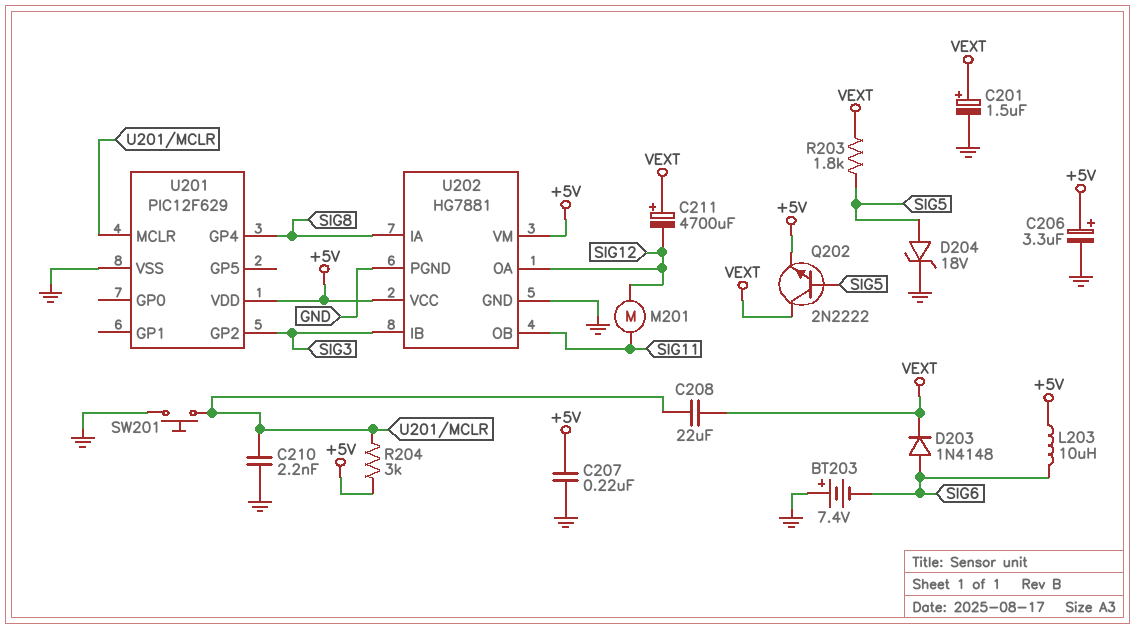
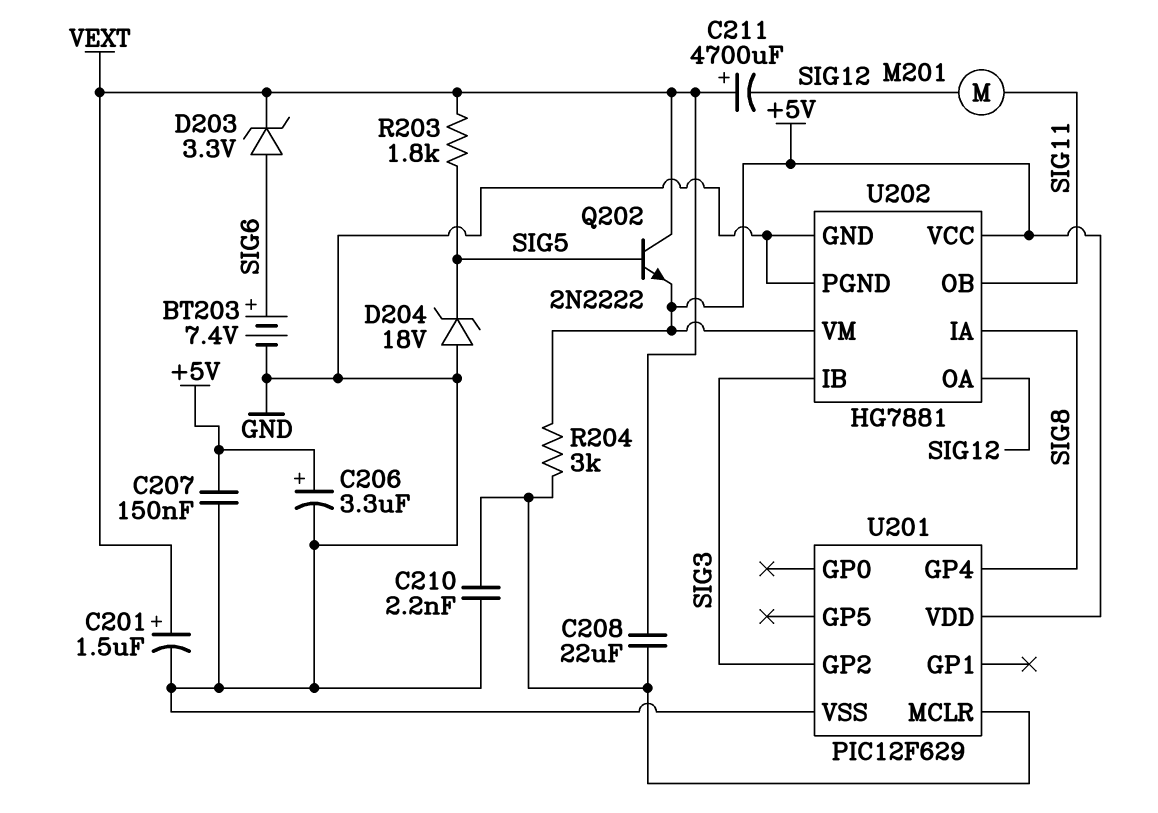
BT203: 7.4V (plus GND, minus SIG6) -> 7.4V (plus SIG6, minus GND)
C207: 220nF (+5V, GND) -> 150nF (+5V, GND)
D203: diode 1N4148 (A SIG6, K VEXT) -> zener 3.3V (A SIG6, K VEXT)
D204: zener 18V (A SIG5, K GND) -> zener 18V (A GND, K SIG5)
L203: 10uH (+5V, SIG6) -> none
SW201: button (GND, U201/MCLR) -> none

